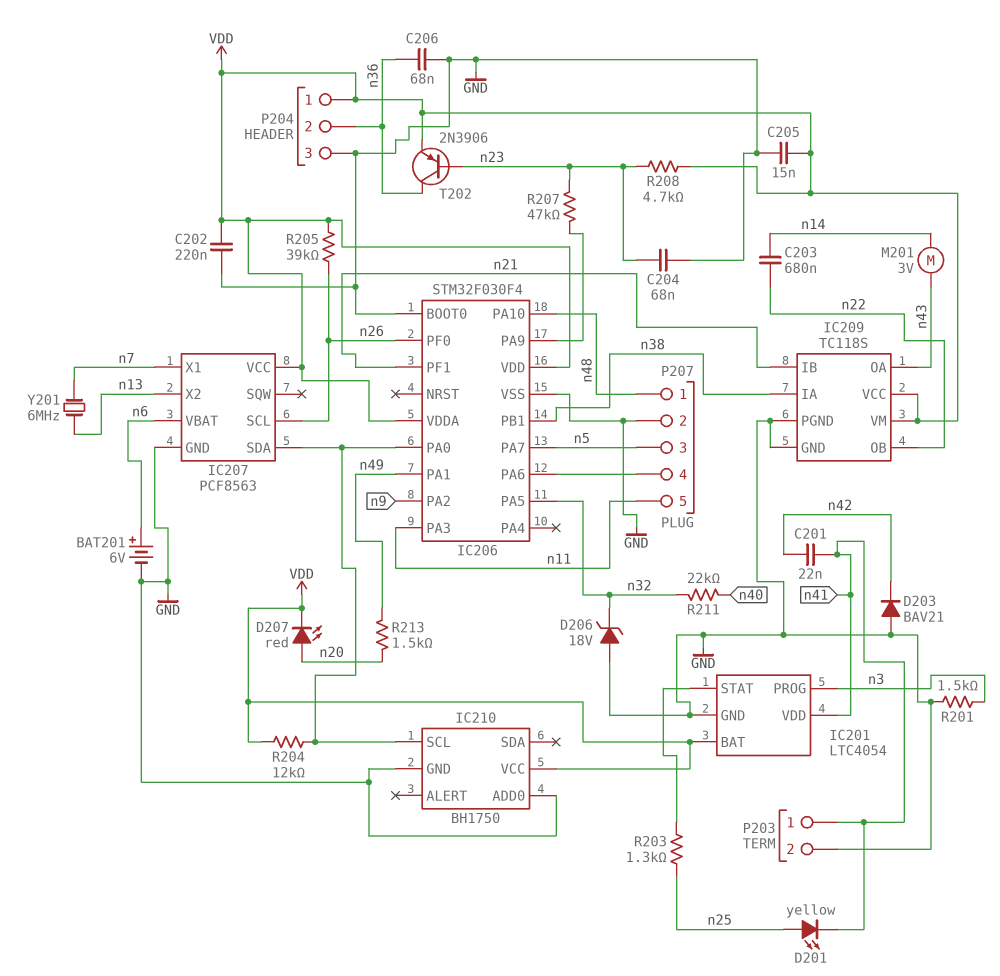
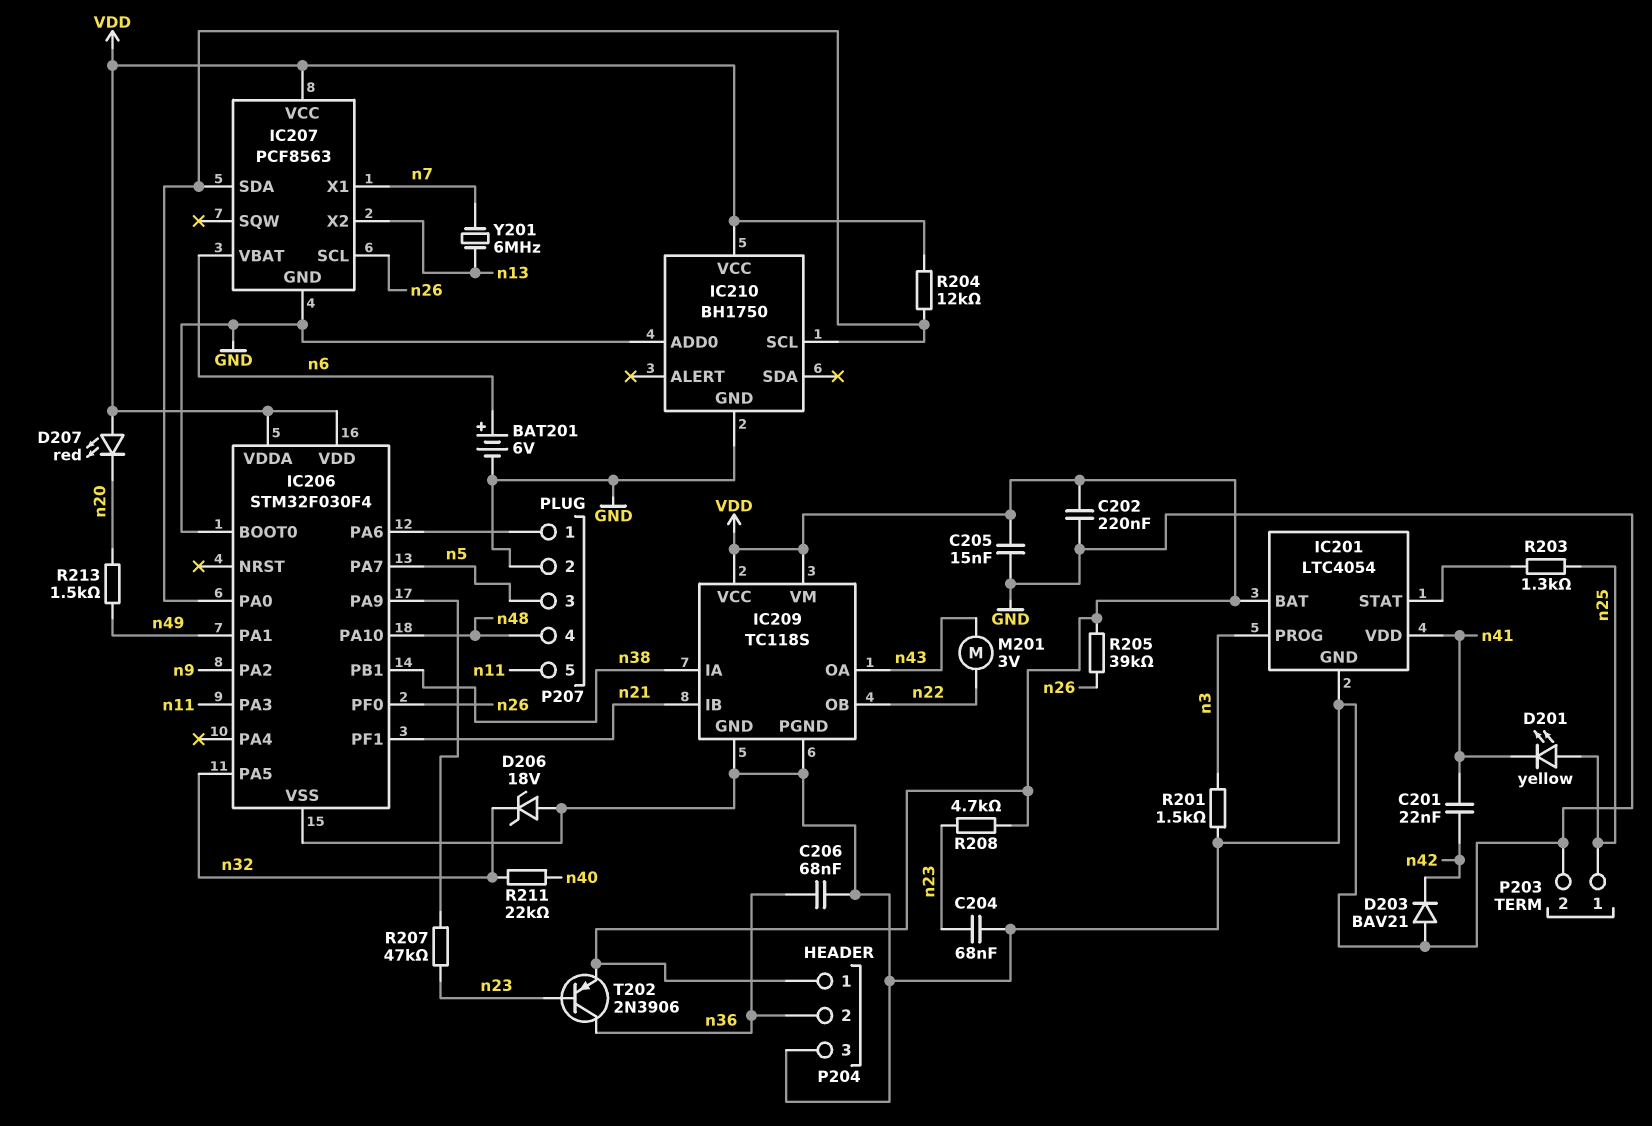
C203: 680nF (n14, n22) -> none
D207: LED red (A n20, K VDD) -> LED red (A VDD, K n20)
M201: motor 3V (n14, n43) -> motor 3V (n22, n43)
P203 pin 1: n41 -> n25
P207 pin 1: n48 -> IC206/PA6
P207 pin 4: IC206/PA6 -> n48

